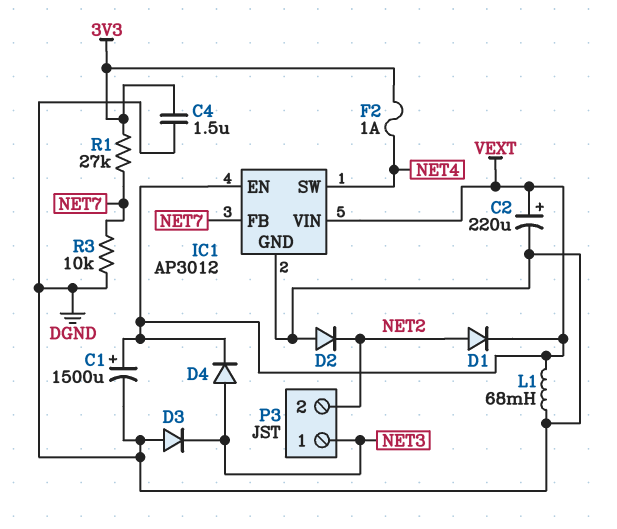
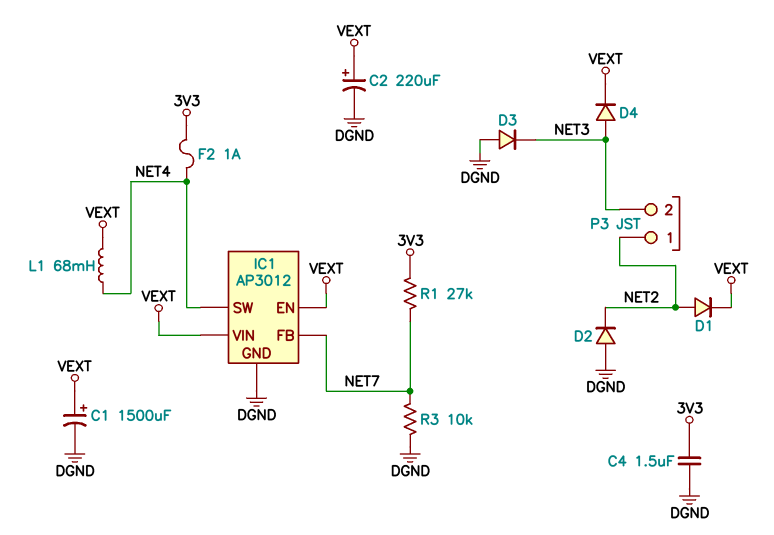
L1: 68mH (DGND, VEXT) -> 68mH (NET4, VEXT)
P3 pin 1: NET3 -> NET2
P3 pin 2: NET2 -> NET3

